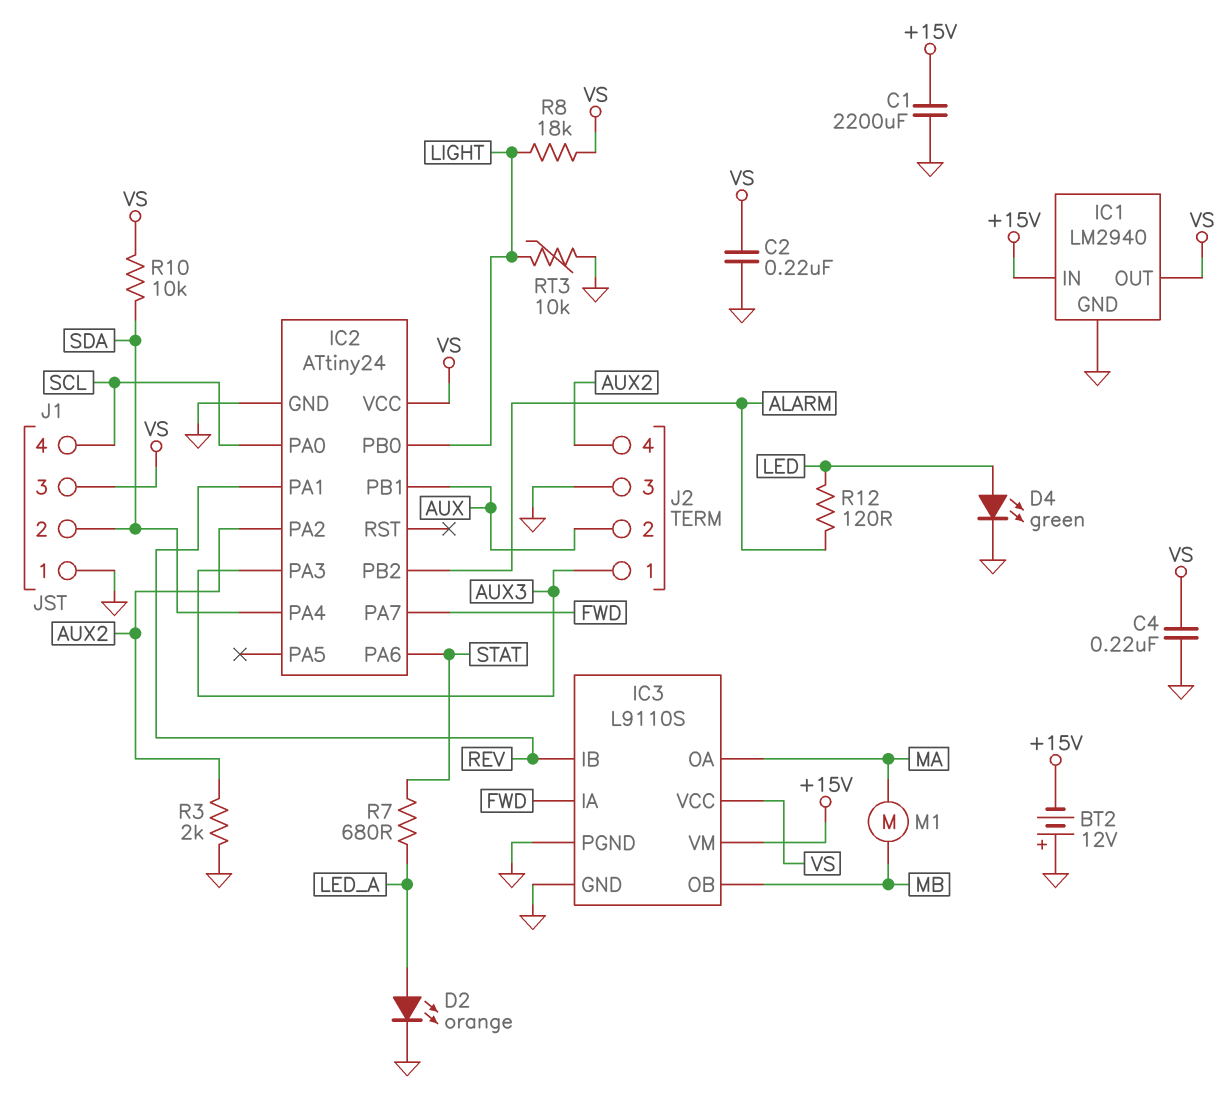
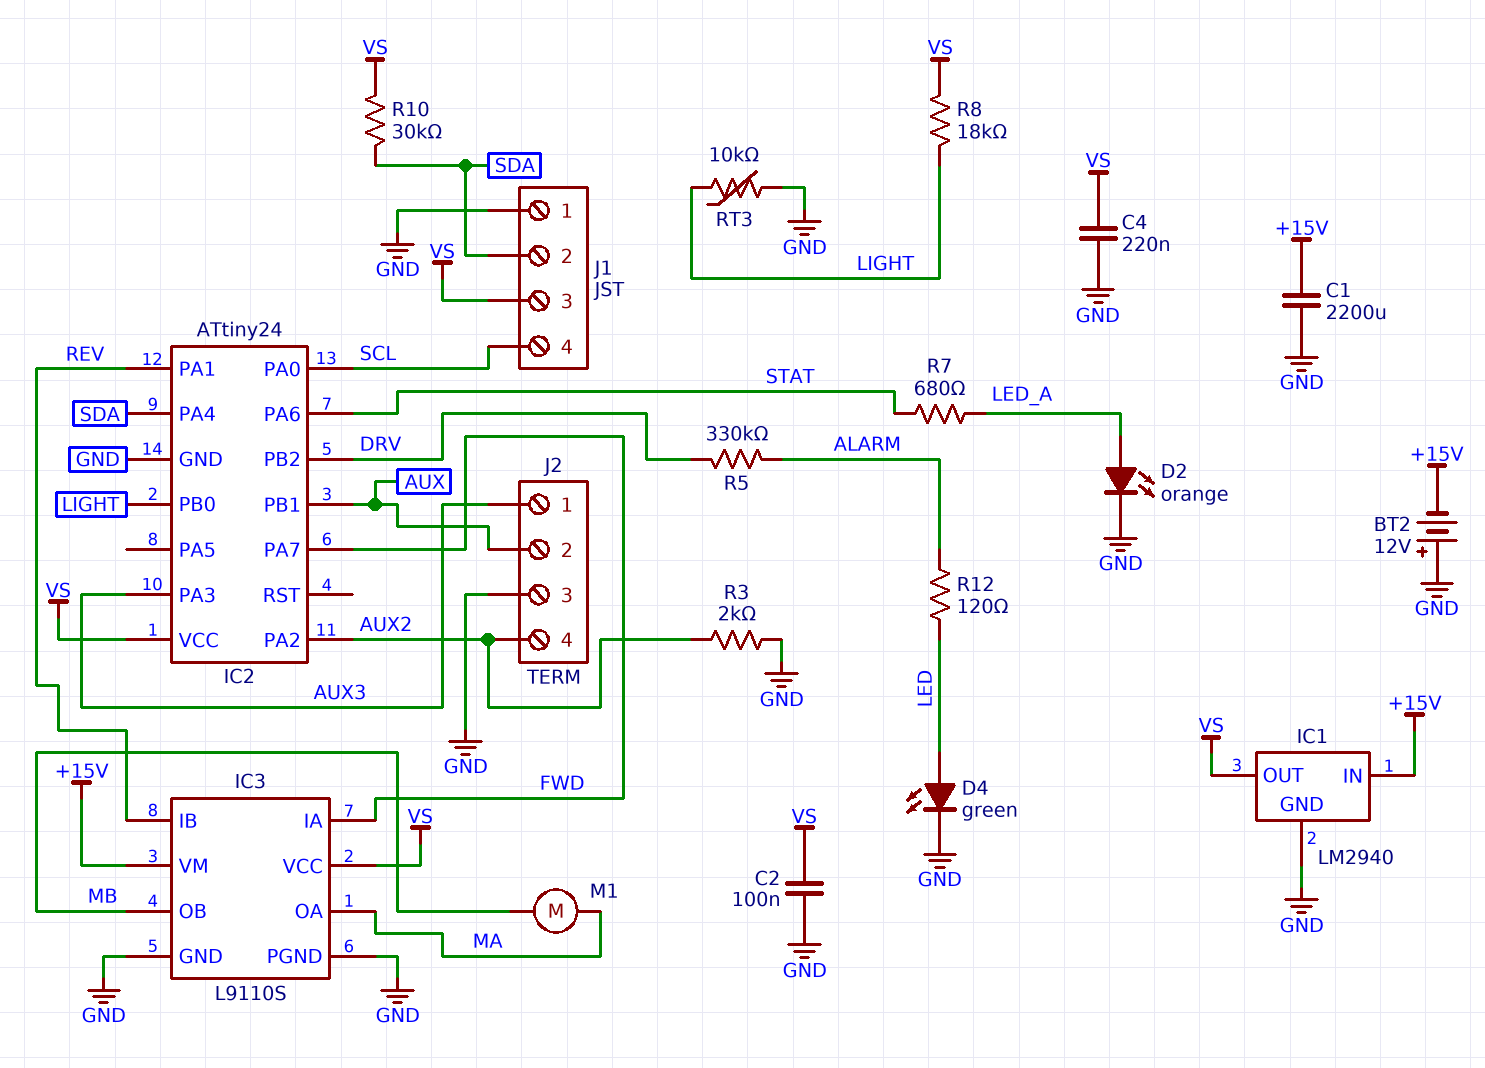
C2: 220nF (GND, VS) -> 100nF (GND, VS)
IC2 pin PB2: ALARM -> DRV
R5: none -> 330k (ALARM, DRV)
R10: 10k (SDA, VS) -> 30k (SDA, VS)

